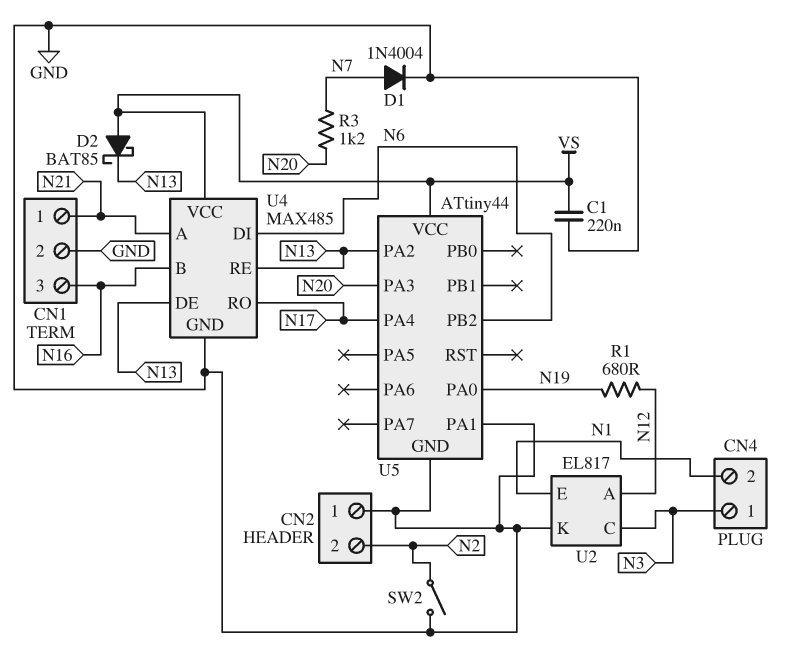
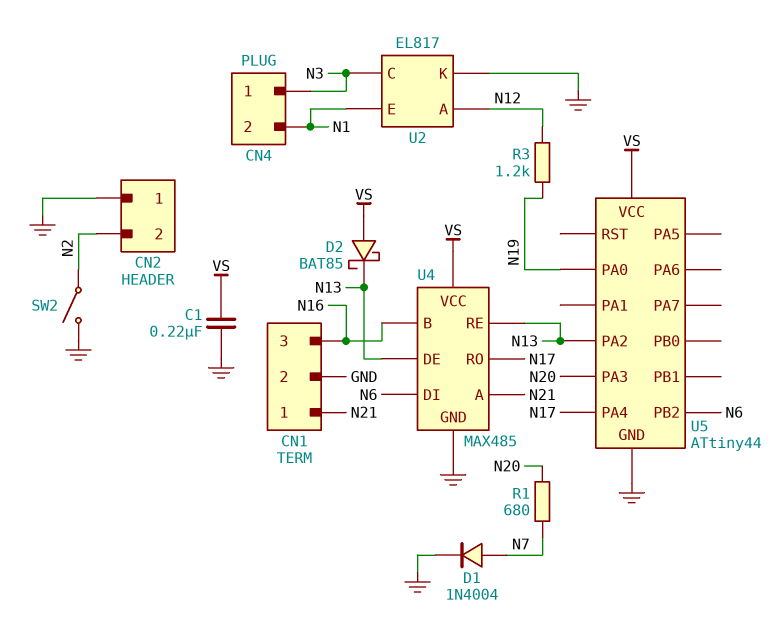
R1: 680 (N12, N19) -> 680 (N7, N20)
R3: 1.2k (N7, N20) -> 1.2k (N12, N19)
U5 pin PA1: GND -> none

